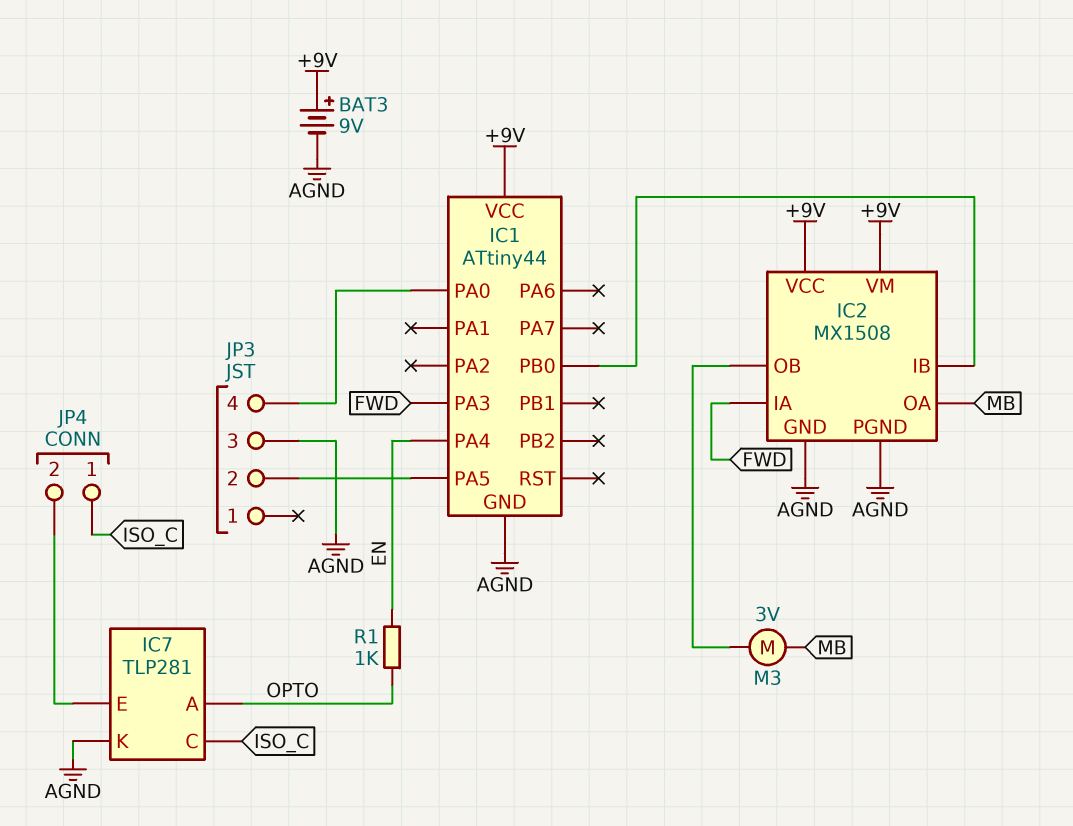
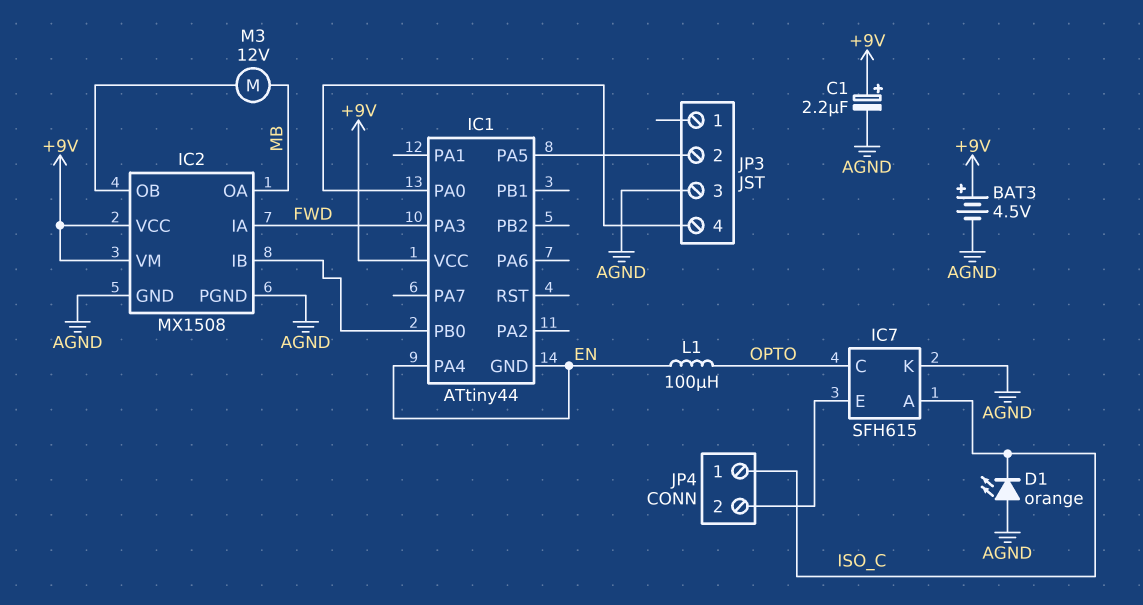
BAT3: 9V (plus +9V, minus AGND) -> 4.5V (plus +9V, minus AGND)
C1: none -> 2.2uF (plus +9V, minus AGND)
D1: none -> LED orange (A AGND, K ISO_C)
IC1 pin GND: AGND -> EN
IC7: TLP281 -> SFH615
IC7 pin A: OPTO -> ISO_C
IC7 pin C: ISO_C -> OPTO
L1: none -> 100uH (EN, OPTO)
M3: motor 3V (IC2/OB, MB) -> motor 12V (IC2/OB, MB)
R1: 1k (EN, OPTO) -> none

